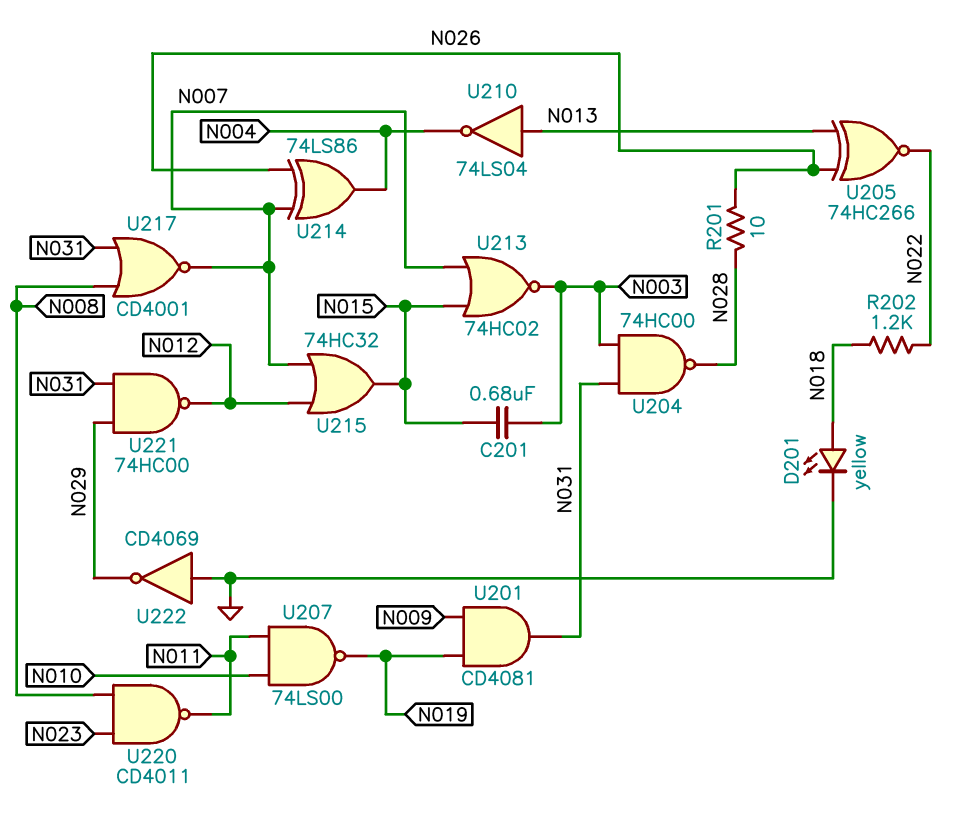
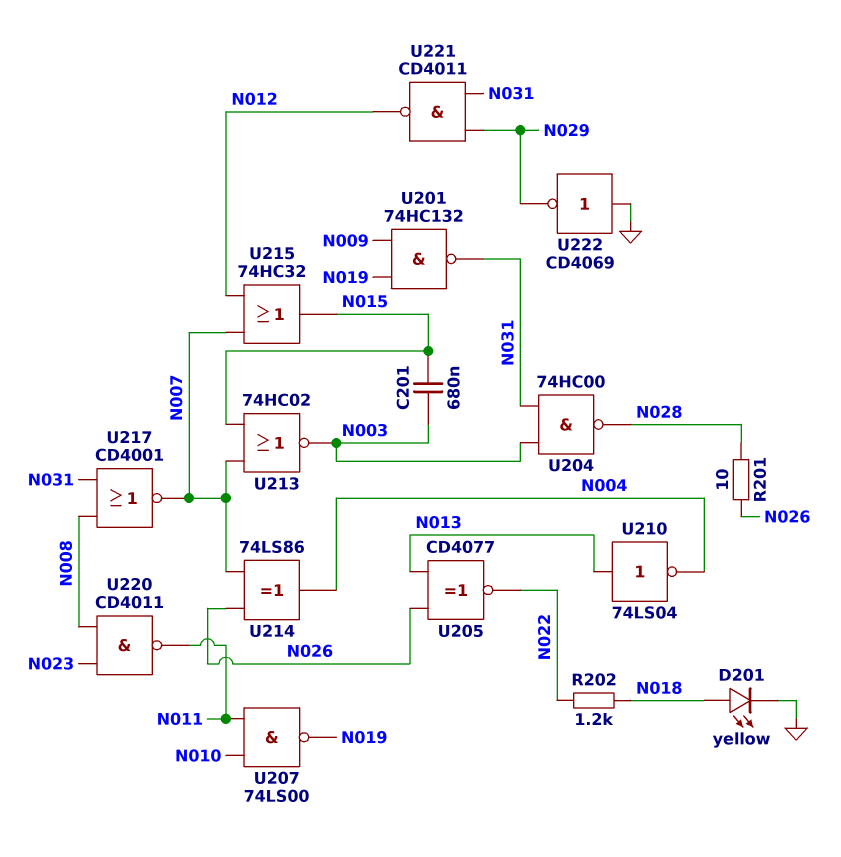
U201: AND CD4081 (in N009, in N019, out N031) -> NAND 74HC132 (in N009, in N019, out N031)
U205: XNOR 74HC266 (in N013, in N026, out N022) -> XNOR CD4077 (in N013, in N026, out N022)
U221: NAND 74HC00 (in N029, in N031, out N012) -> NAND CD4011 (in N029, in N031, out N012)

